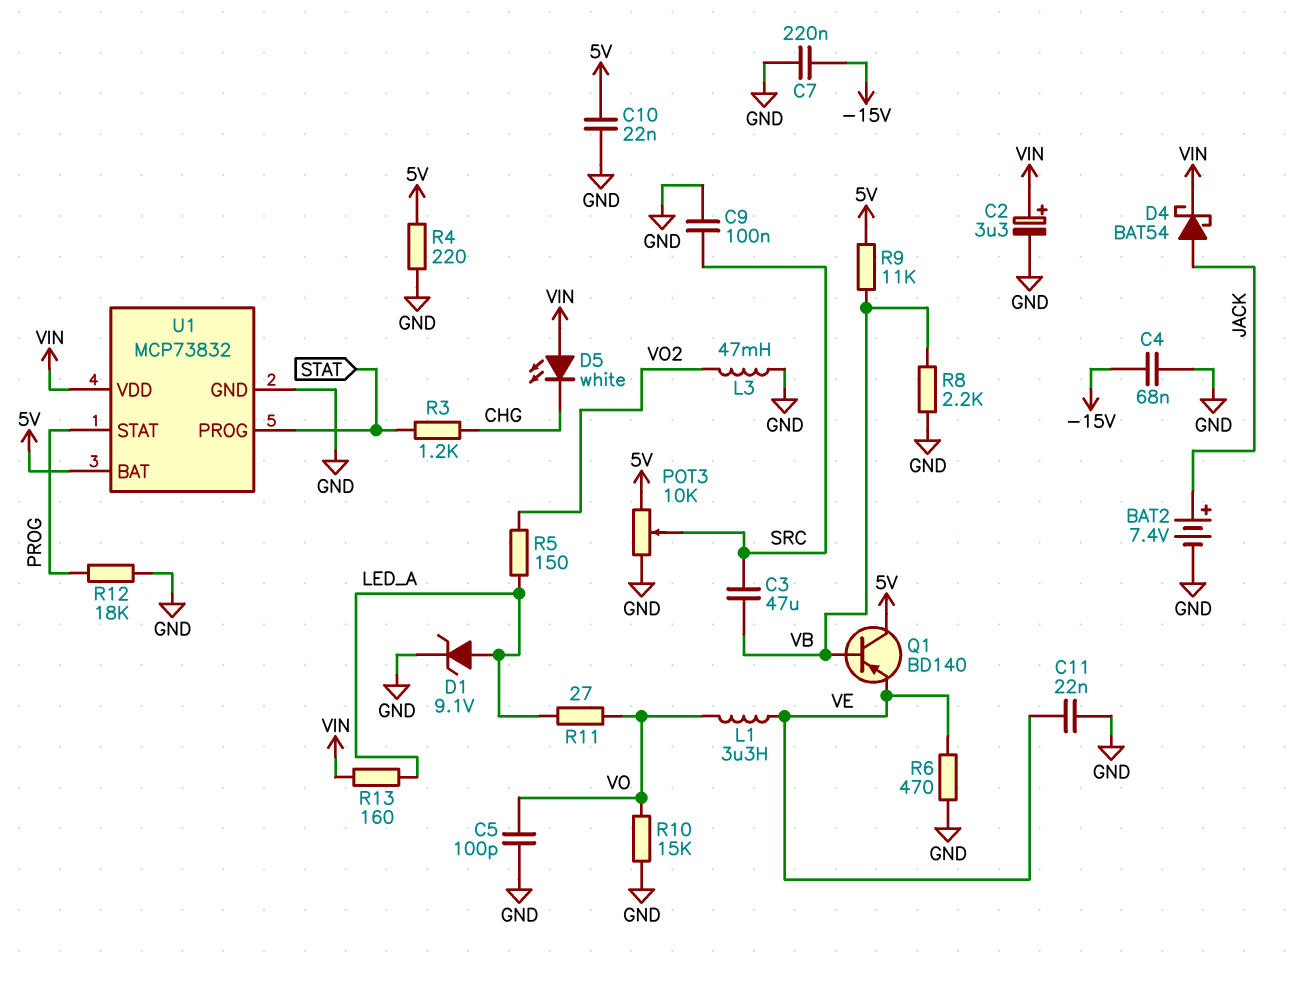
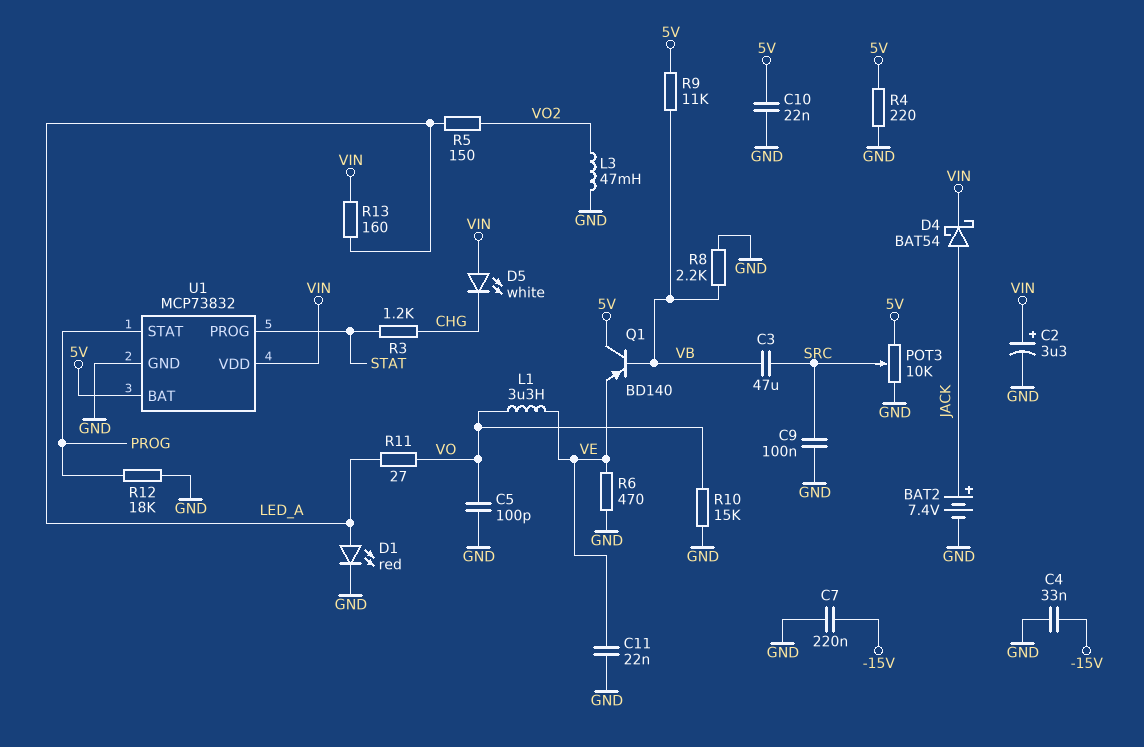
C4: 68nF (-15V, GND) -> 33nF (-15V, GND)
D1: zener 9.1V (A LED_A, K GND) -> LED red (A LED_A, K GND)

